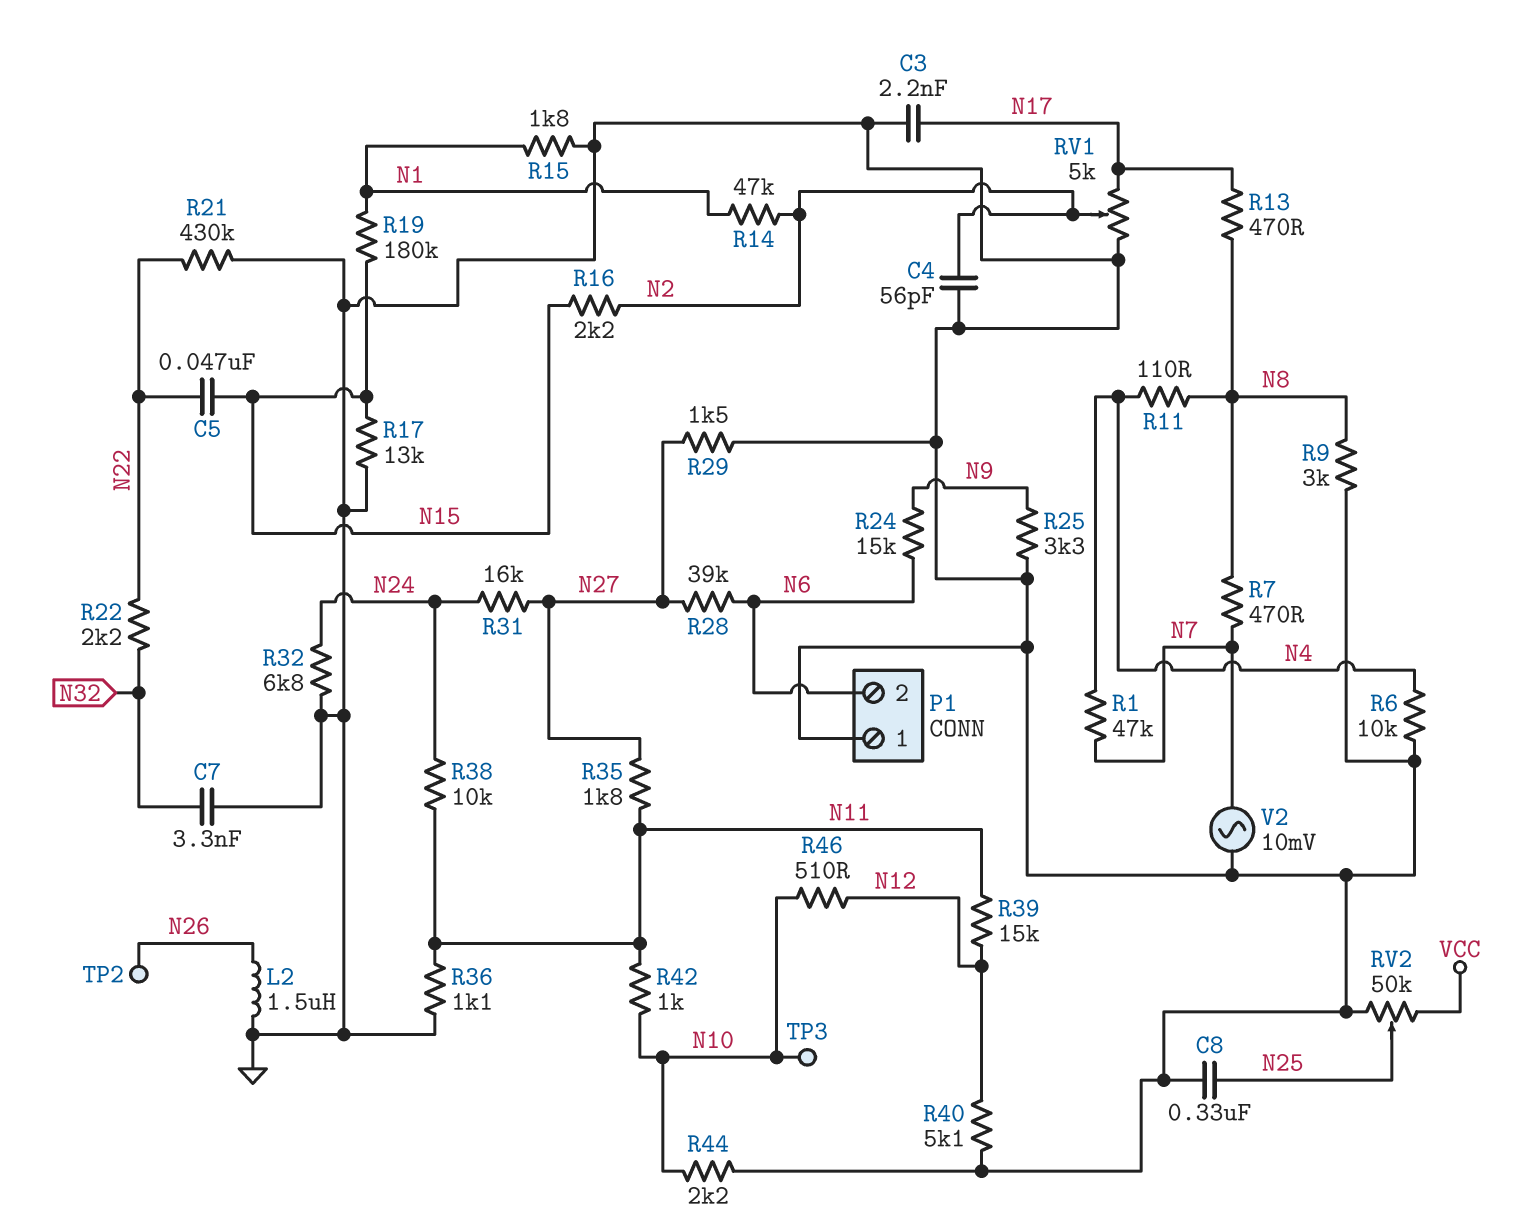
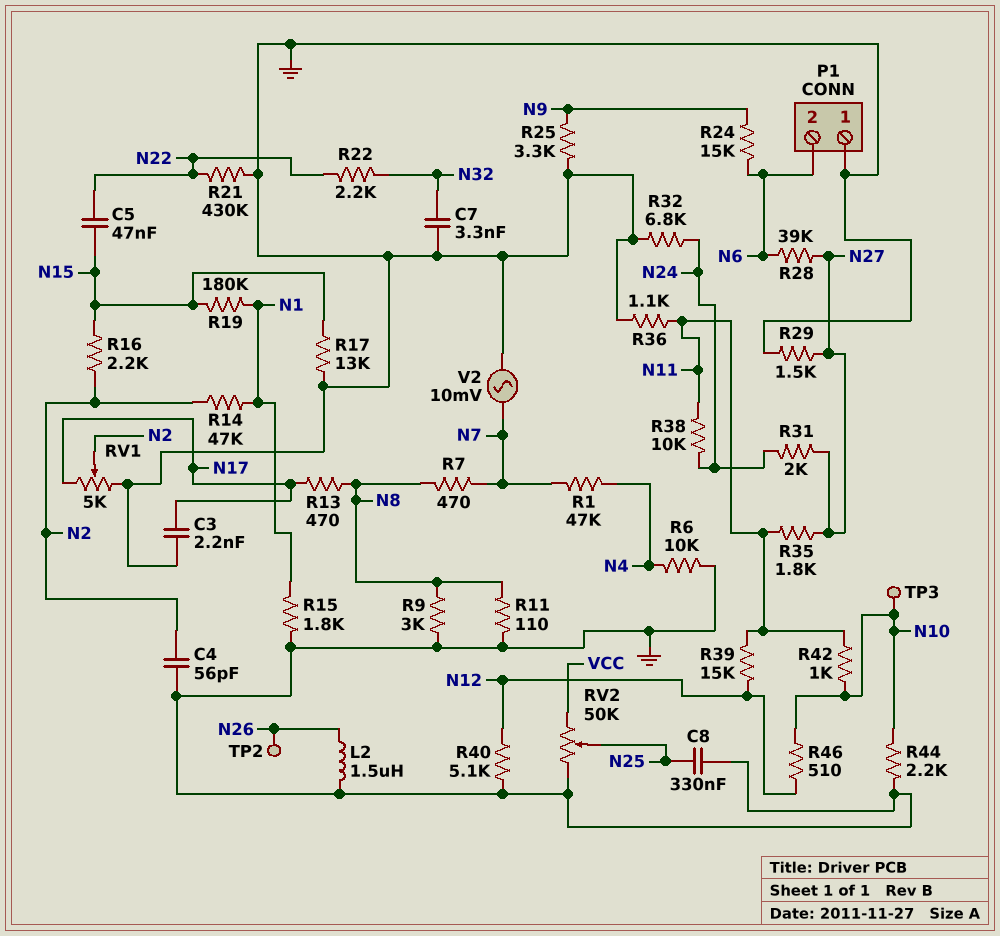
R11: 110 (N4, N8) -> 110 (GND, N8)
R31: 16k (N24, N27) -> 2k (N24, N27)

